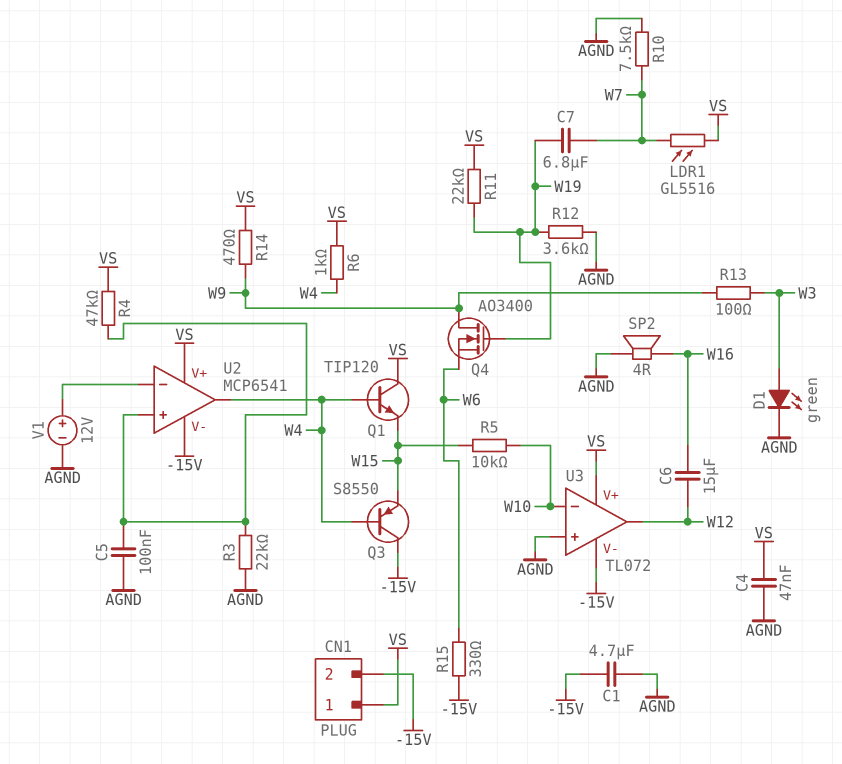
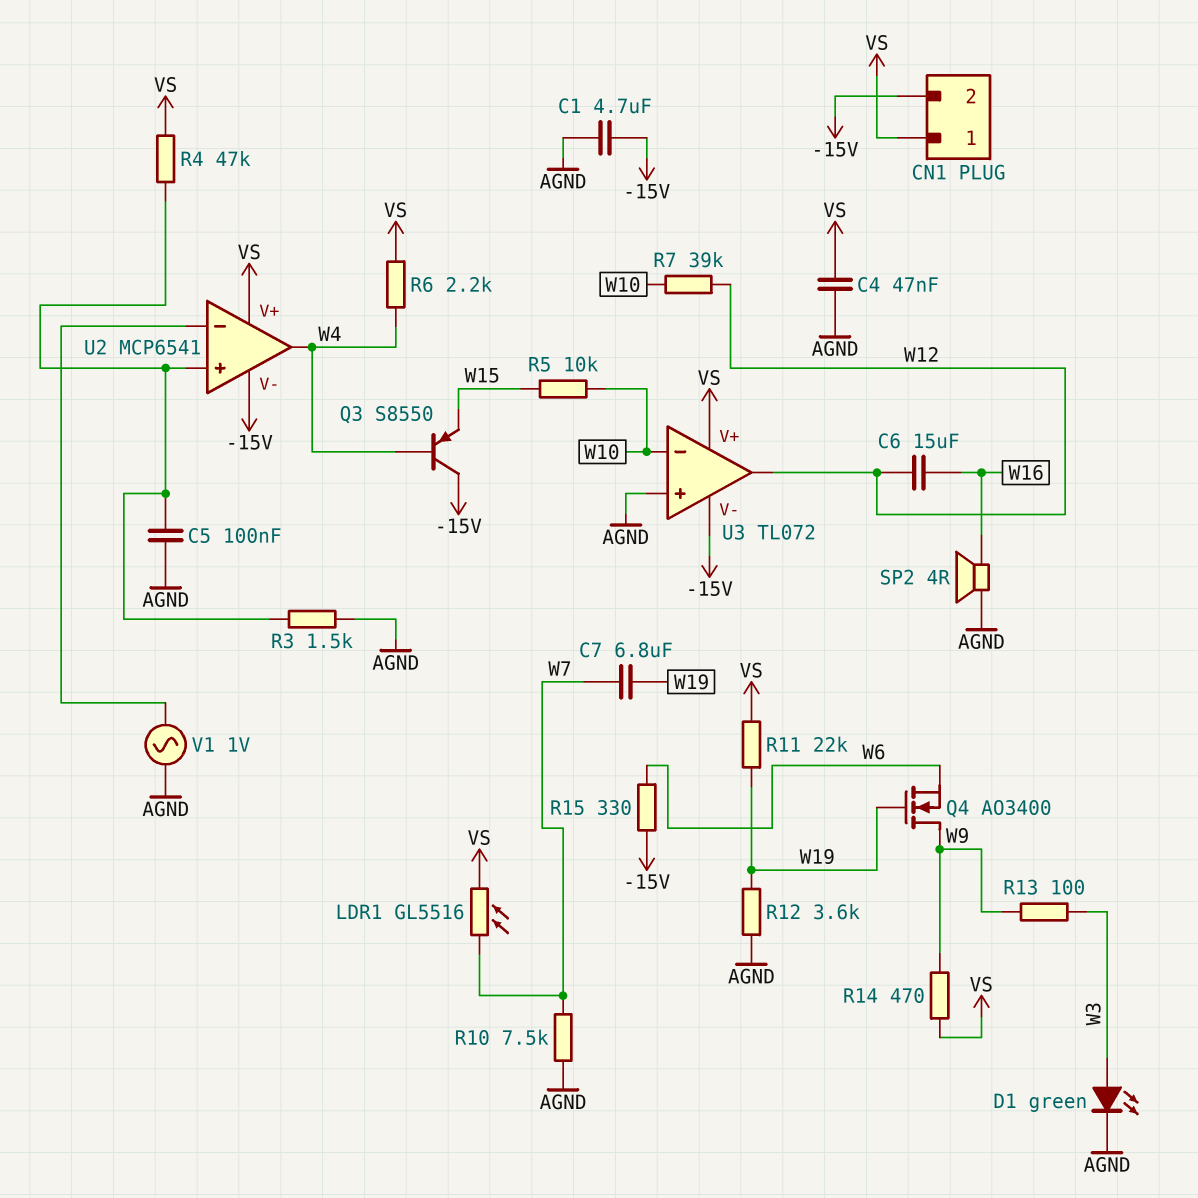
Q1: NPN TIP120 (B W4, C VS, E W15) -> none
R3: 22k (AGND, U2/in+) -> 1.5k (AGND, U2/in+)
R6: 1k (VS, W4) -> 2.2k (VS, W4)
R7: none -> 39k (W10, W12)
V1: 12V (plus U2/in-, minus AGND) -> AC 1V (AGND, U2/in-)

